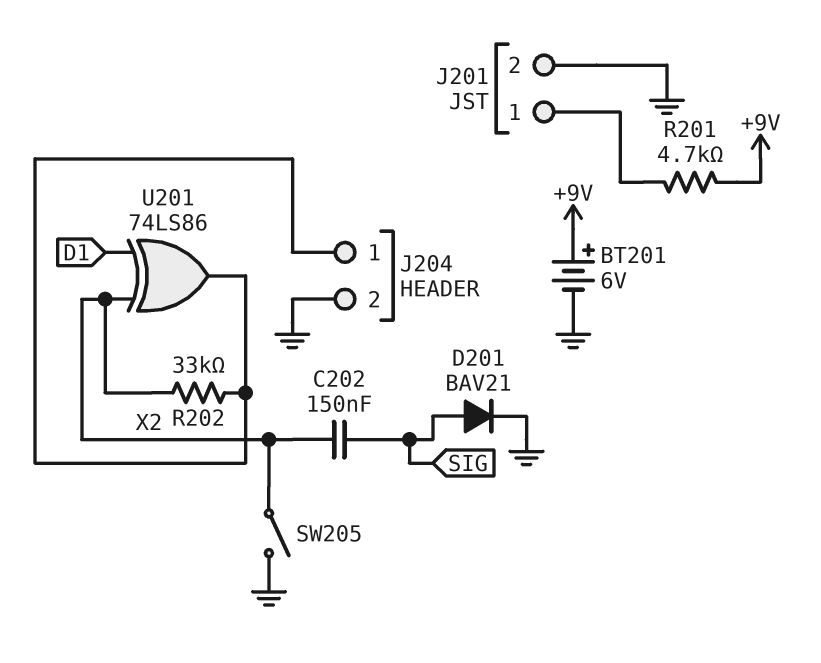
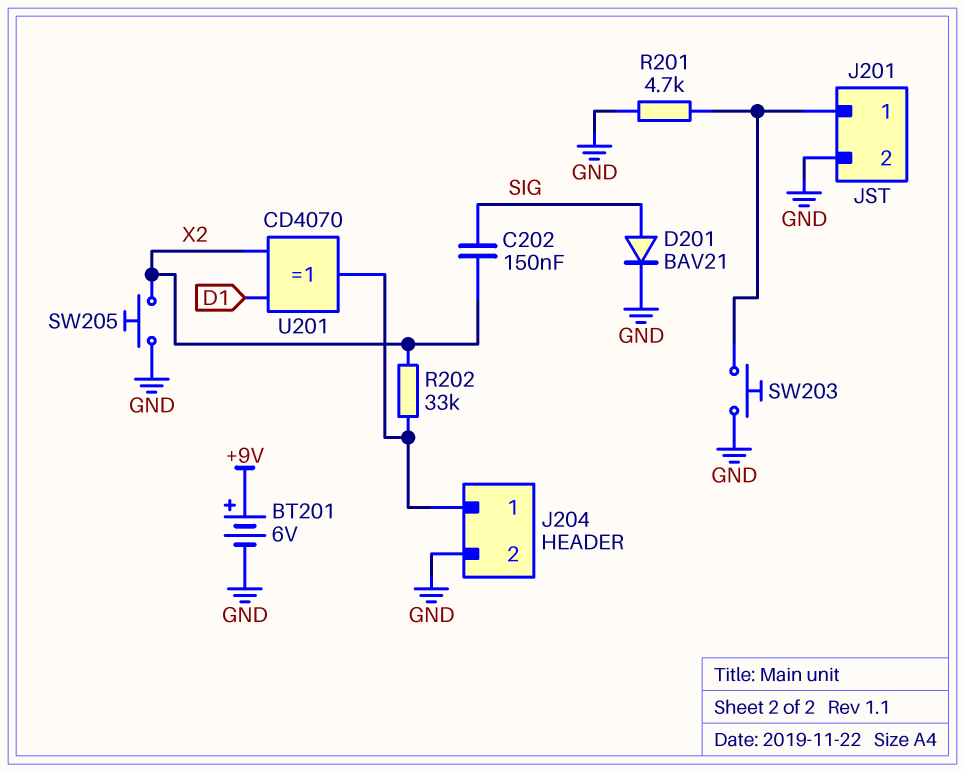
R201: 4.7k (+9V, J201/1) -> 4.7k (GND, J201/1)
SW203: none -> button (GND, J201/1)
SW205: switch (GND, X2) -> button (GND, X2)
U201: XOR 74LS86 (in D1, in X2, out J204/1) -> XOR CD4070 (in D1, in X2, out J204/1)

